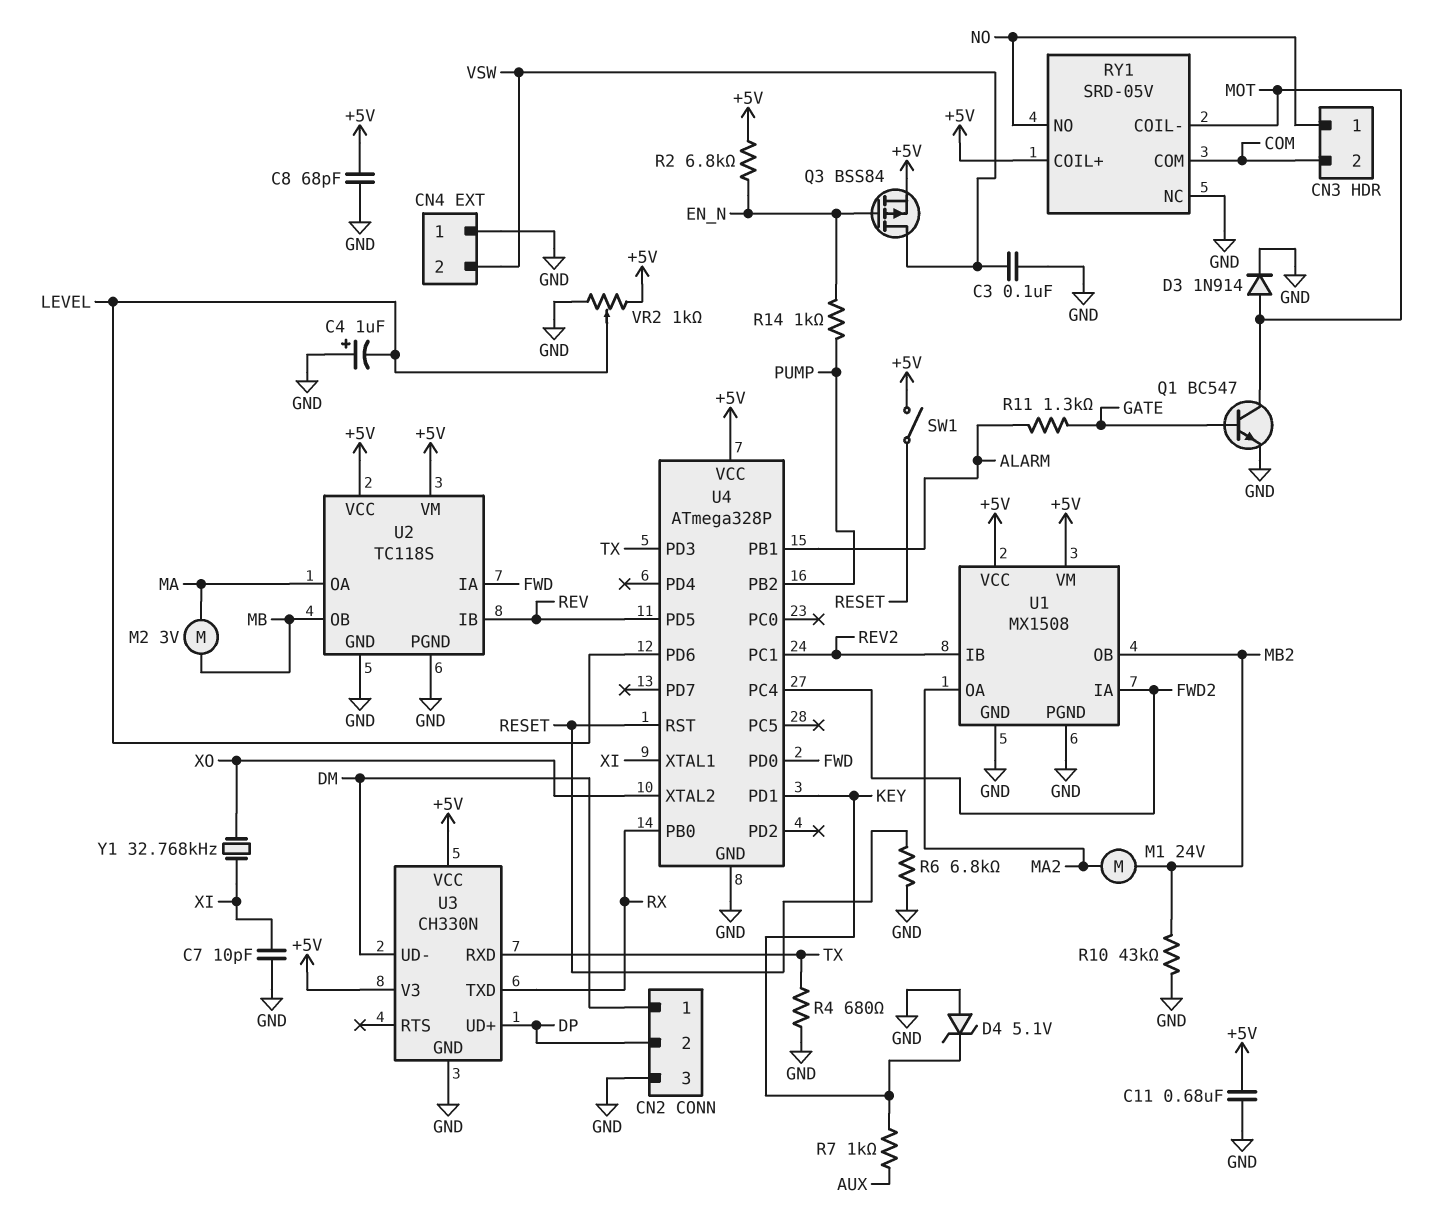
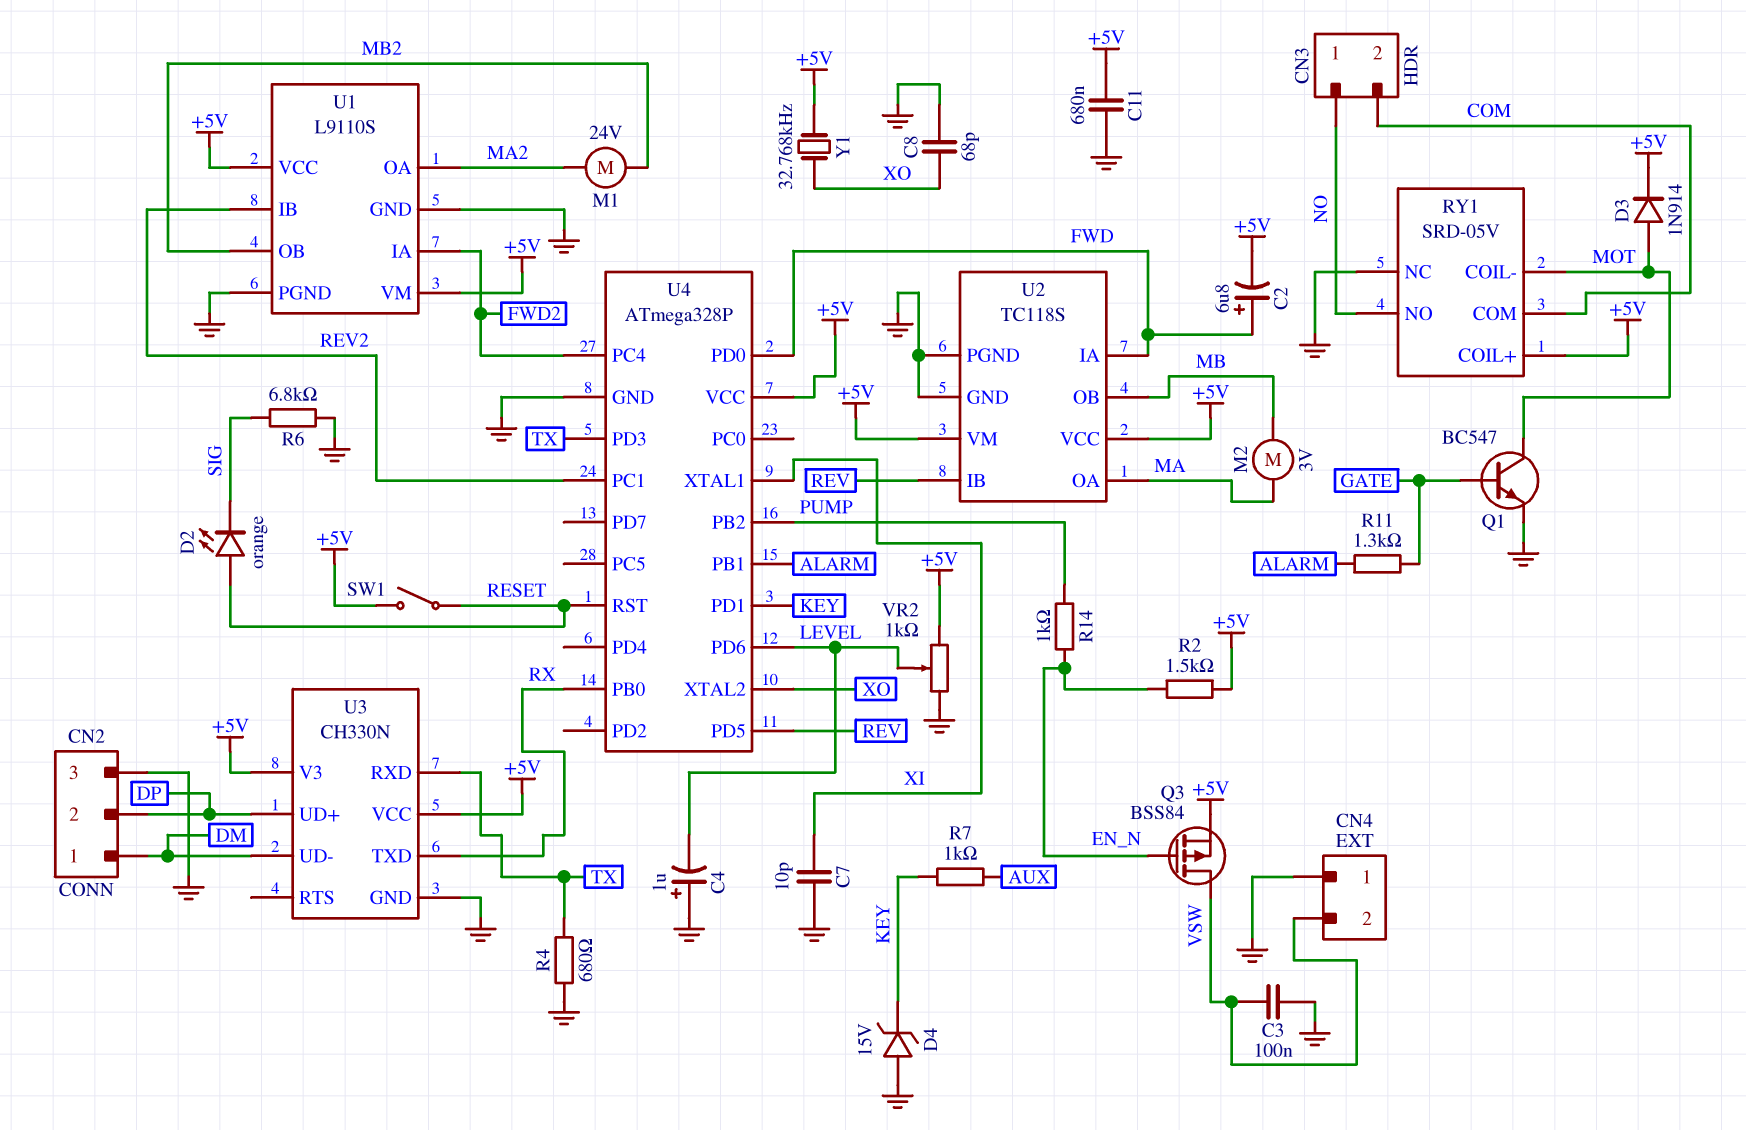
C2: none -> 6.8uF (plus FWD, minus +5V)
C8: 68pF (+5V, GND) -> 68pF (GND, XO)
D2: none -> LED orange (A RESET, K SIG)
D3: diode 1N914 (A MOT, K GND) -> diode 1N914 (A MOT, K +5V)
D4: zener 5.1V (A GND, K KEY) -> zener 15V (A GND, K KEY)
R2: 6.8k (+5V, EN_N) -> 1.5k (+5V, EN_N)
R6: 6.8k (GND, RESET) -> 6.8k (GND, SIG)
R10: 43k (GND, MB2) -> none
U1: MX1508 -> L9110S
Y1: 32.768kHz (XI, XO) -> 32.768kHz (+5V, XO)

